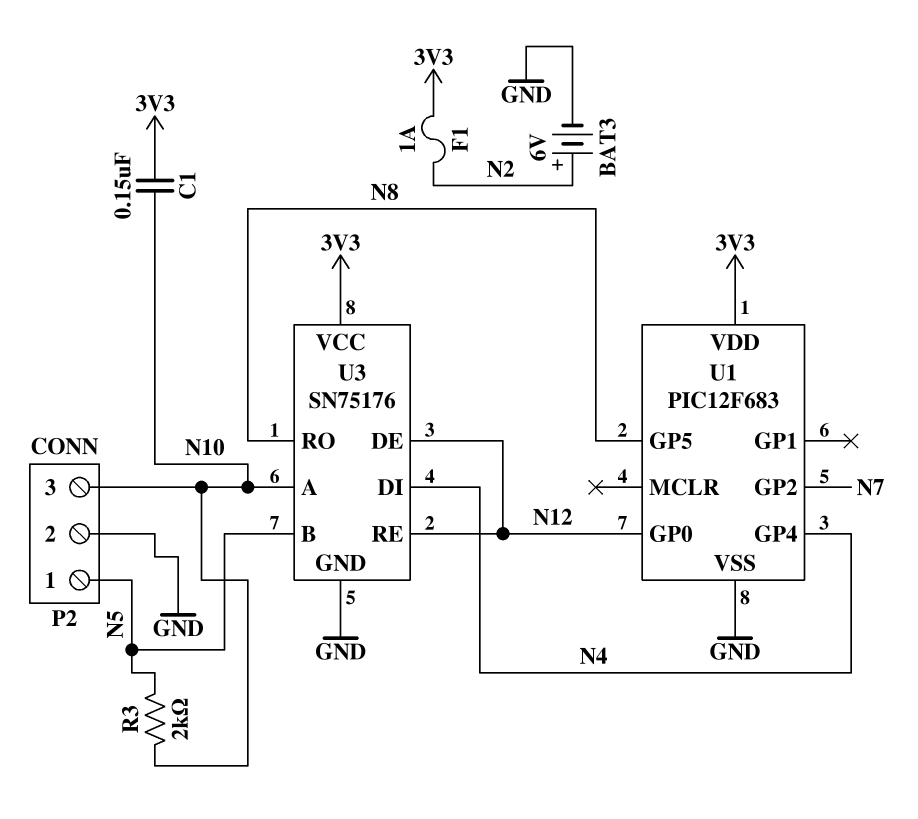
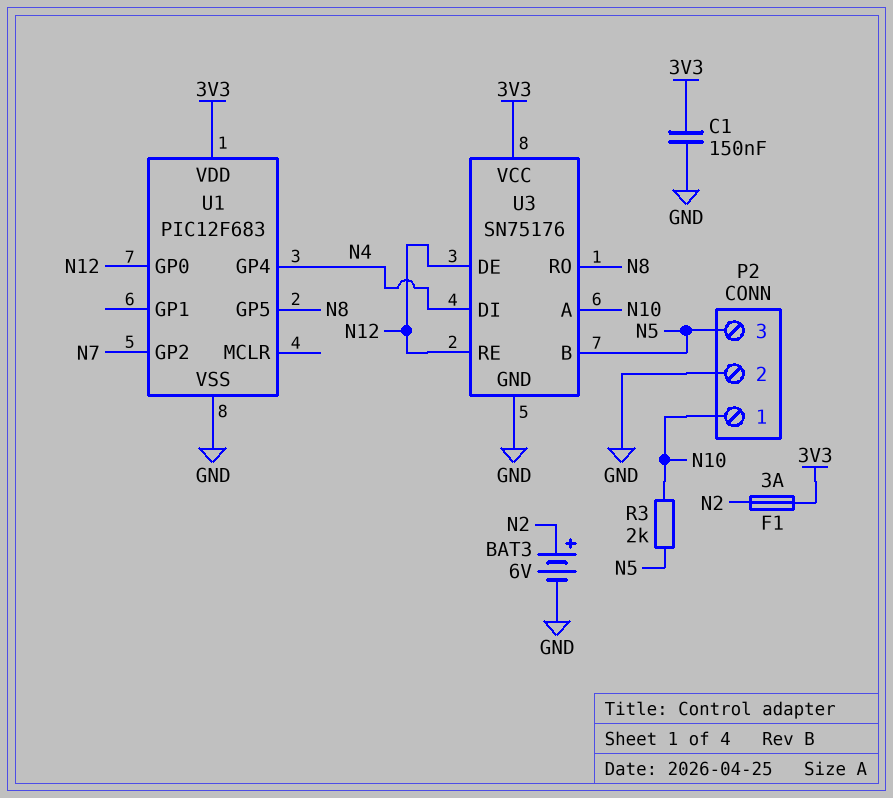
C1: 150nF (3V3, N10) -> 150nF (3V3, GND)
F1: 1A (3V3, N2) -> 3A (3V3, N2)
P2 pin 1: N5 -> N10
P2 pin 3: N10 -> N5

